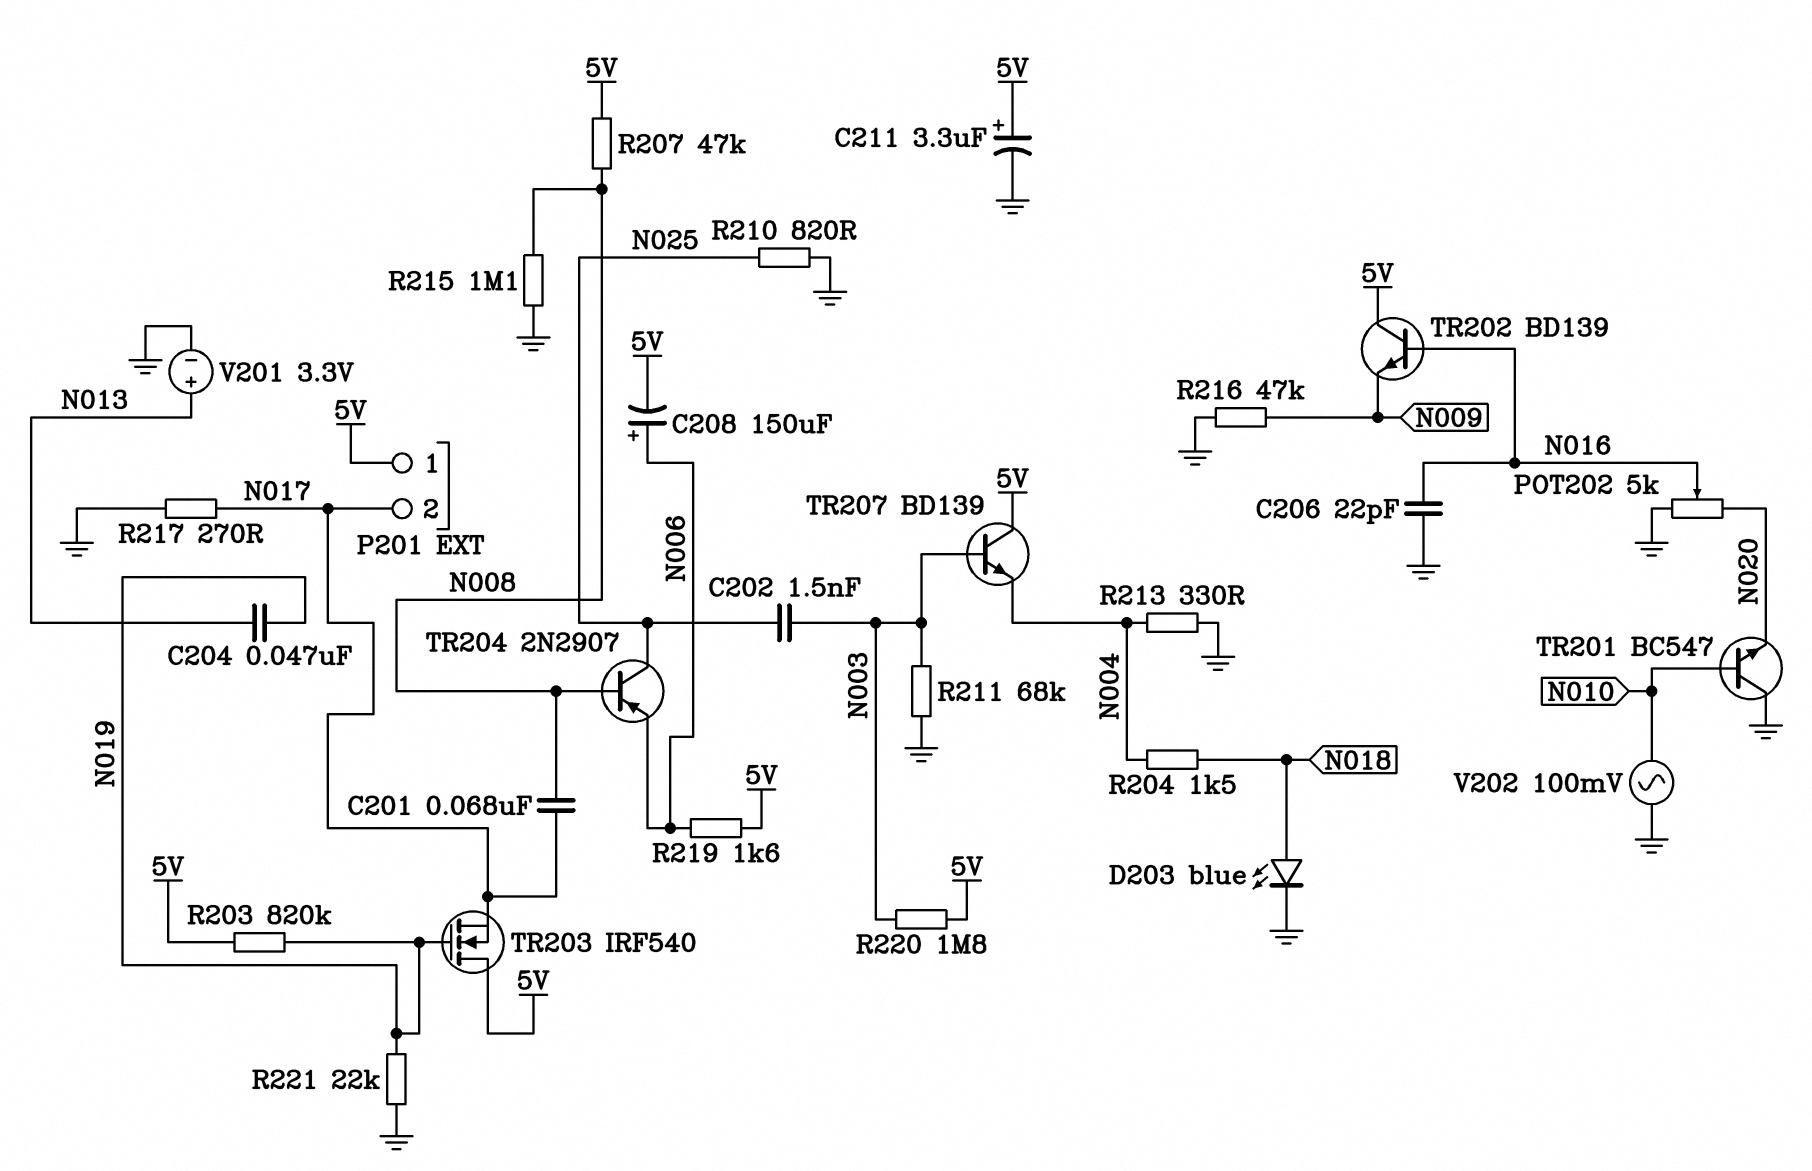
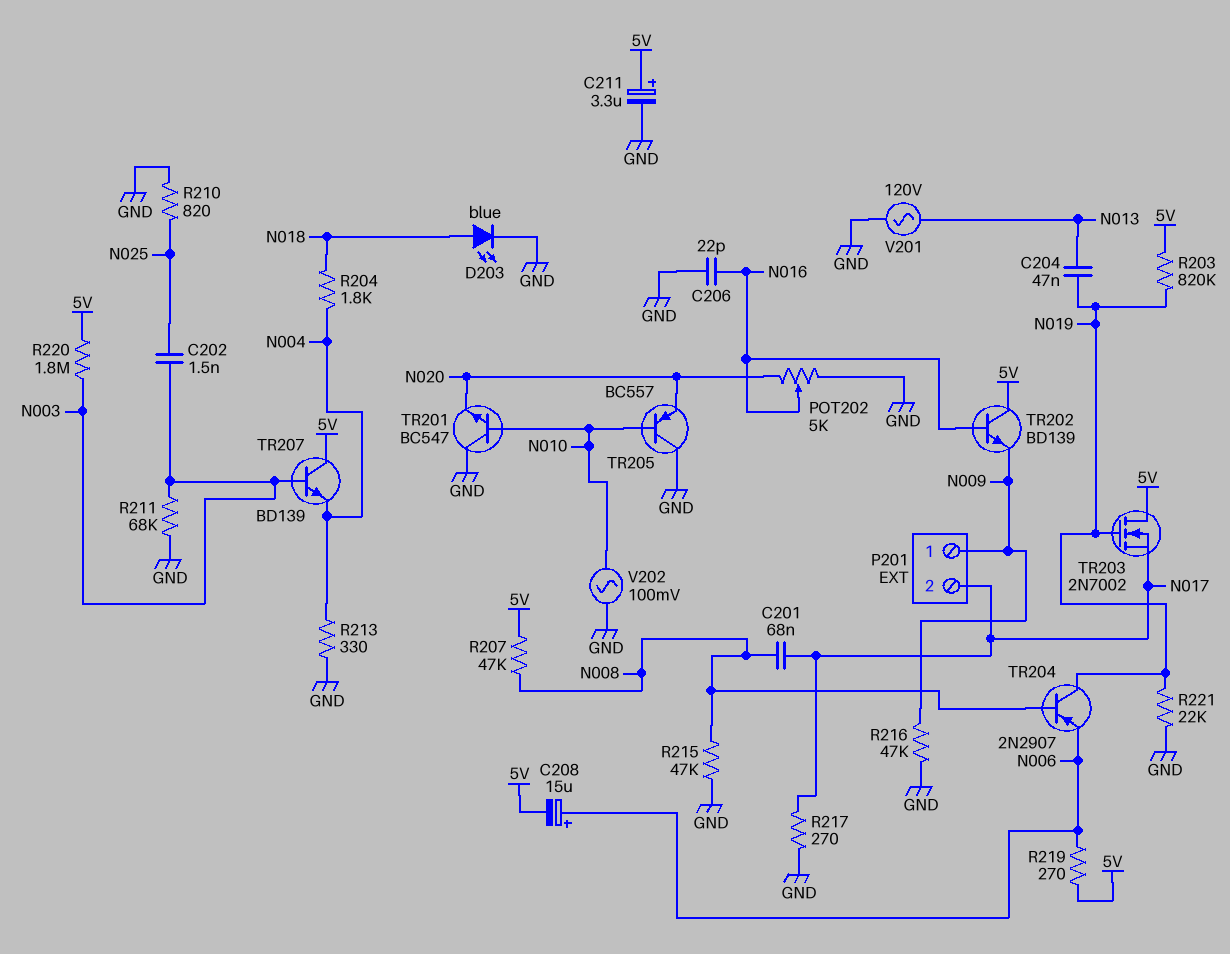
C208: 150uF (plus N006, minus 5V) -> 15uF (plus N006, minus 5V)
P201 pin 1: 5V -> N009
R204: 1.5k (N004, N018) -> 1.8k (N004, N018)
R215: 1.1M (GND, N008) -> 47k (GND, N008)
R219: 1.6k (5V, N006) -> 270 (5V, N006)
TR203: NMOS IRF540 (G N019, D 5V, S N017) -> NMOS 2N7002 (G N019, D 5V, S N017)
TR204: PNP 2N2907 (B N008, C N025, E N006) -> PNP 2N2907 (B N008, C N019, E N006)
TR205: none -> PNP BC557 (B N010, C GND, E N020)
V201: 3.3V (plus N013, minus GND) -> AC 120V (GND, N013)

